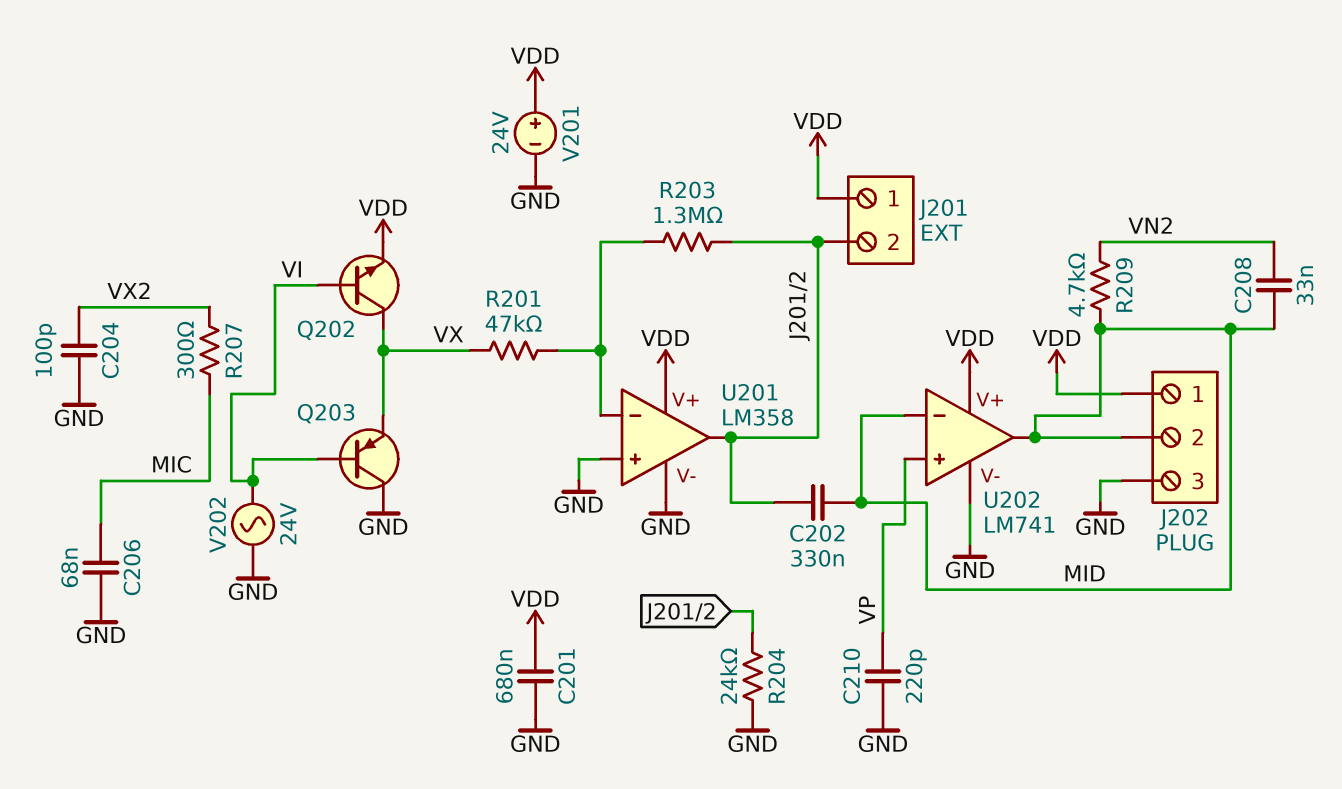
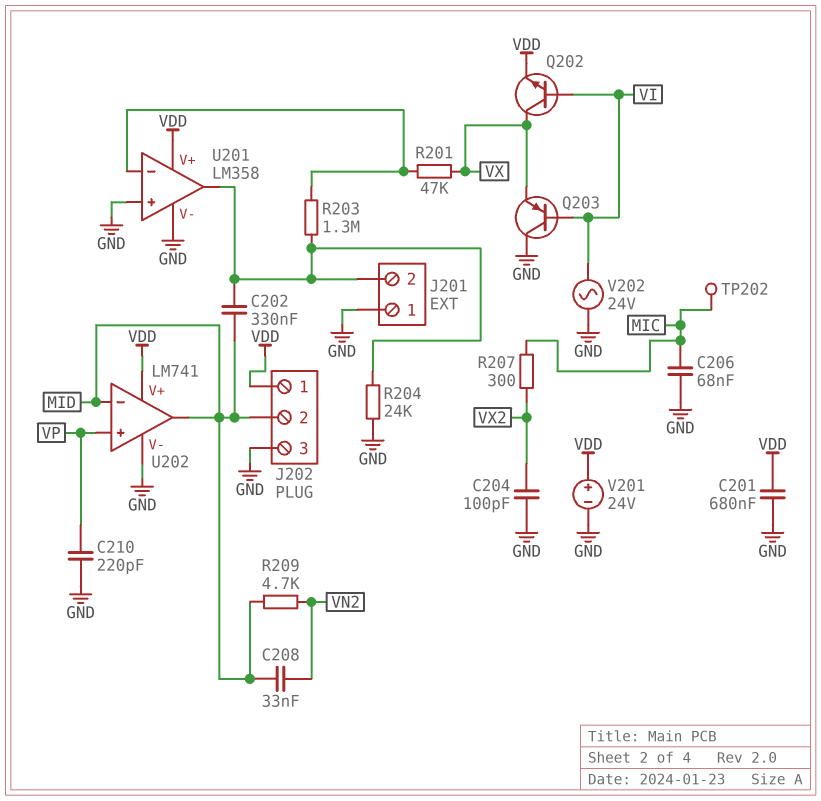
J201 pin 1: VDD -> GND
TP202: none -> test point (MIC)

